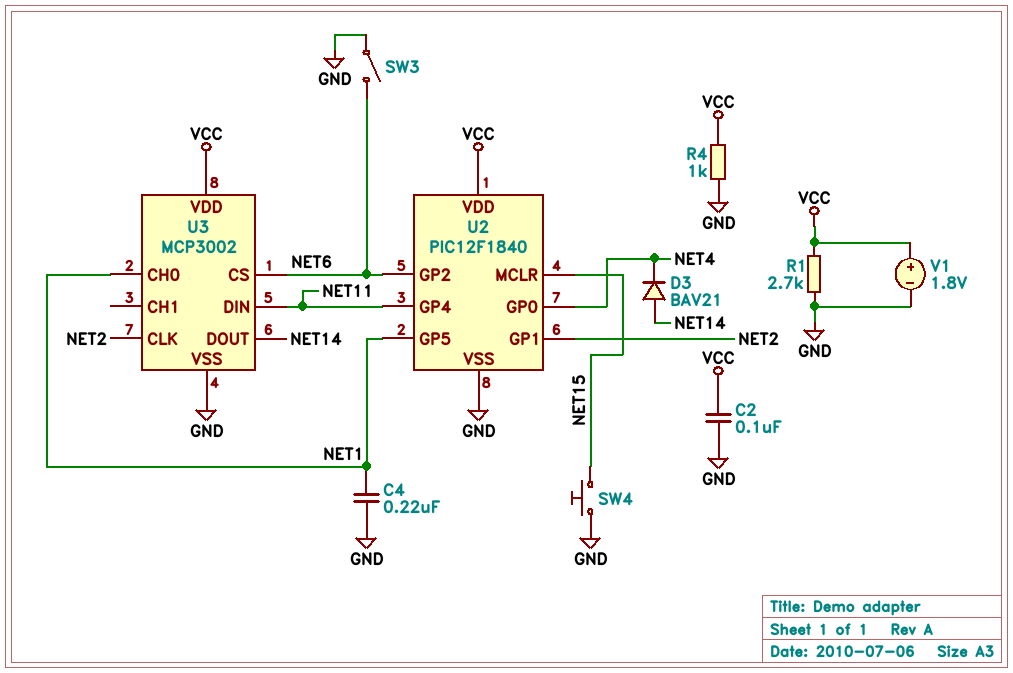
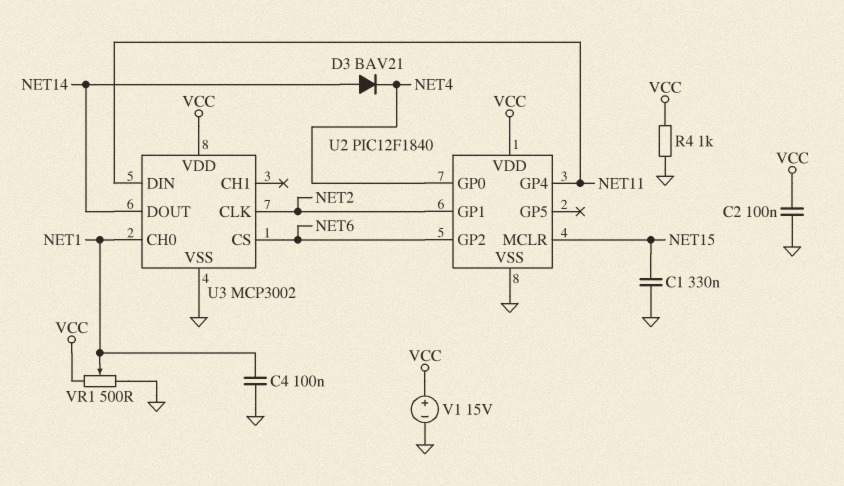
C1: none -> 330nF (GND, NET15)
C4: 220nF (GND, NET1) -> 100nF (GND, NET1)
R1: 2.7k (GND, VCC) -> none
SW3: switch (GND, NET6) -> none
SW4: button (GND, NET15) -> none
U2 pin GP5: NET1 -> none
V1: 1.8V (plus VCC, minus GND) -> 15V (plus VCC, minus GND)
VR1: none -> 500 (GND, VCC, wiper NET1)

